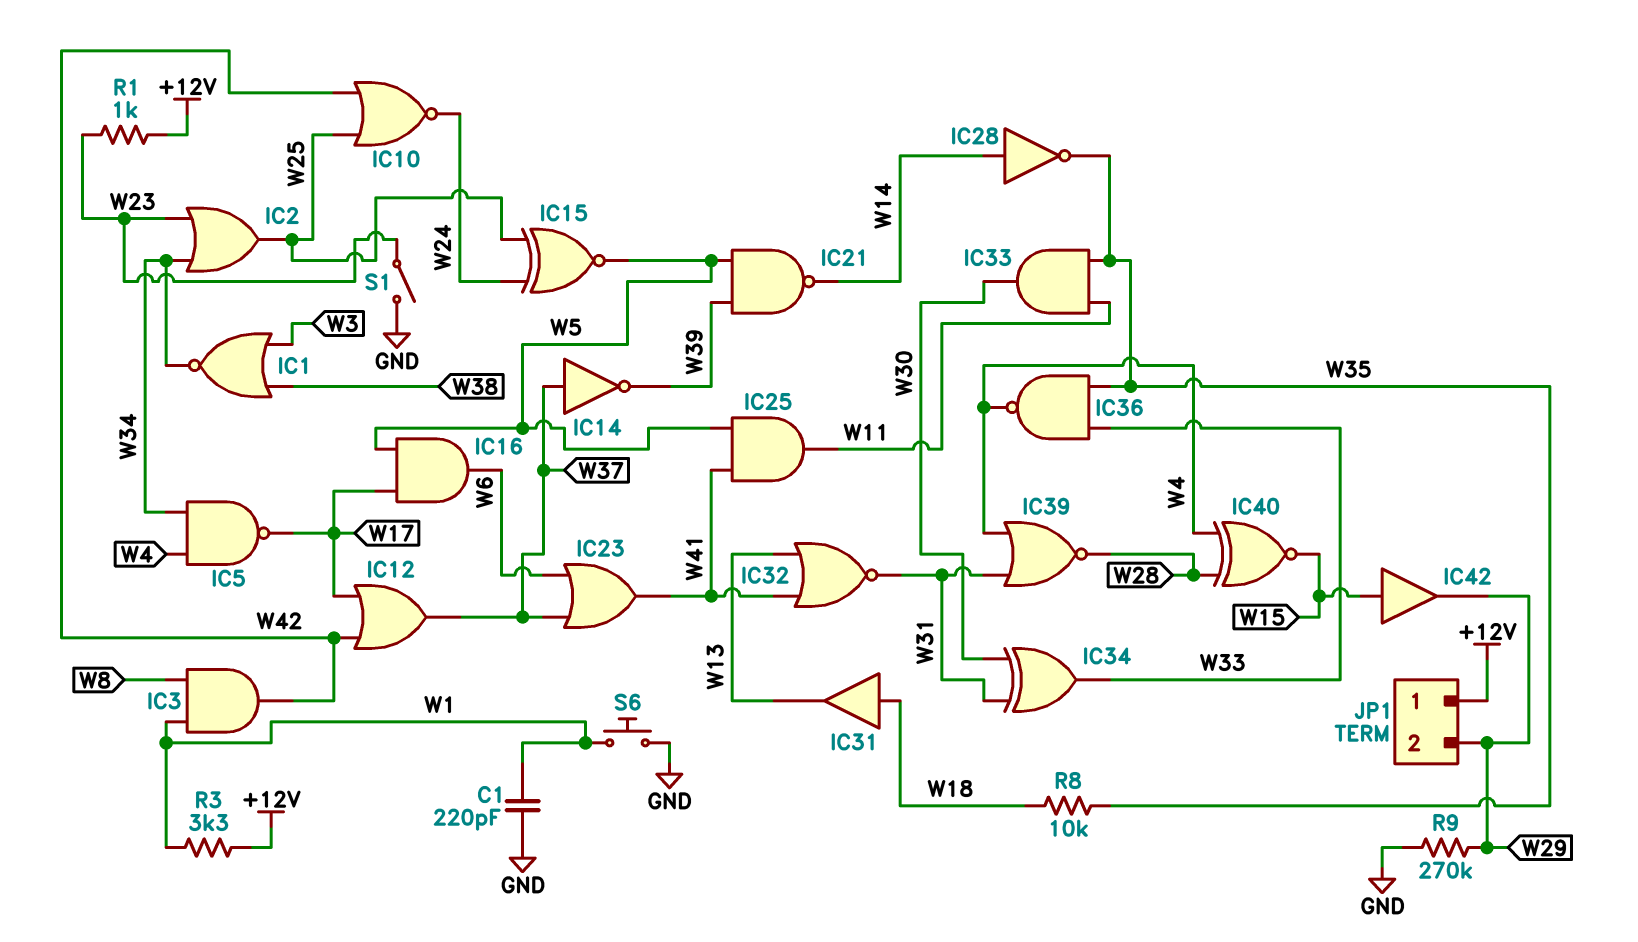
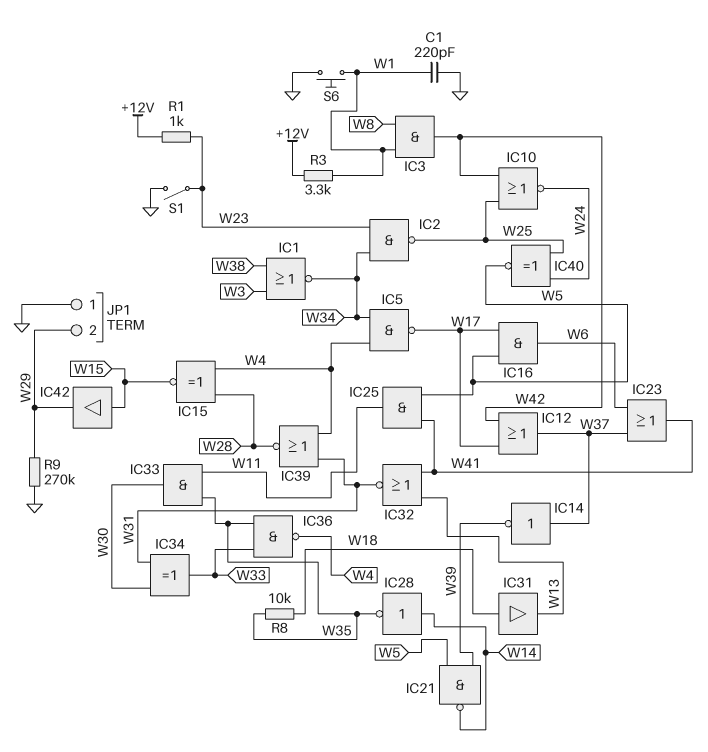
IC2: OR (in W23, in W34, out W25) -> NAND (in W23, in W34, out W25)
IC15: XNOR (in W24, in W25, out W5) -> XNOR (in W4, in W28, out W15)
IC40: XNOR (in W4, in W28, out W15) -> XNOR (in W24, in W25, out W5)
JP1 pin 1: +12V -> GND

